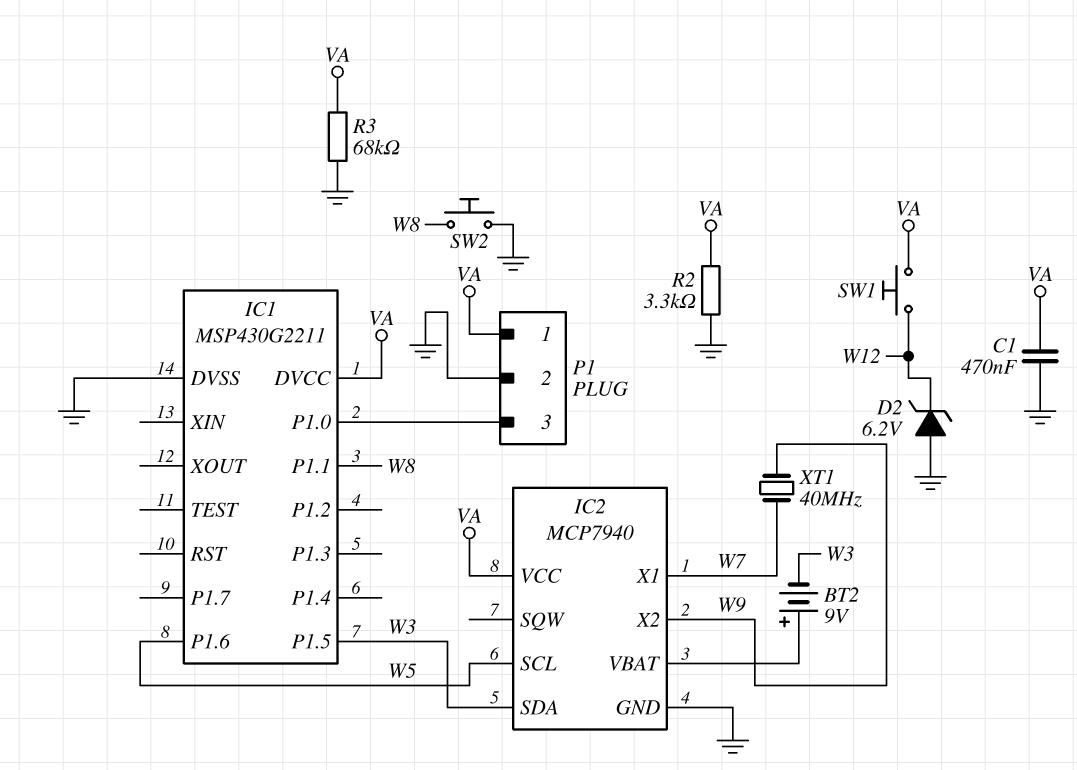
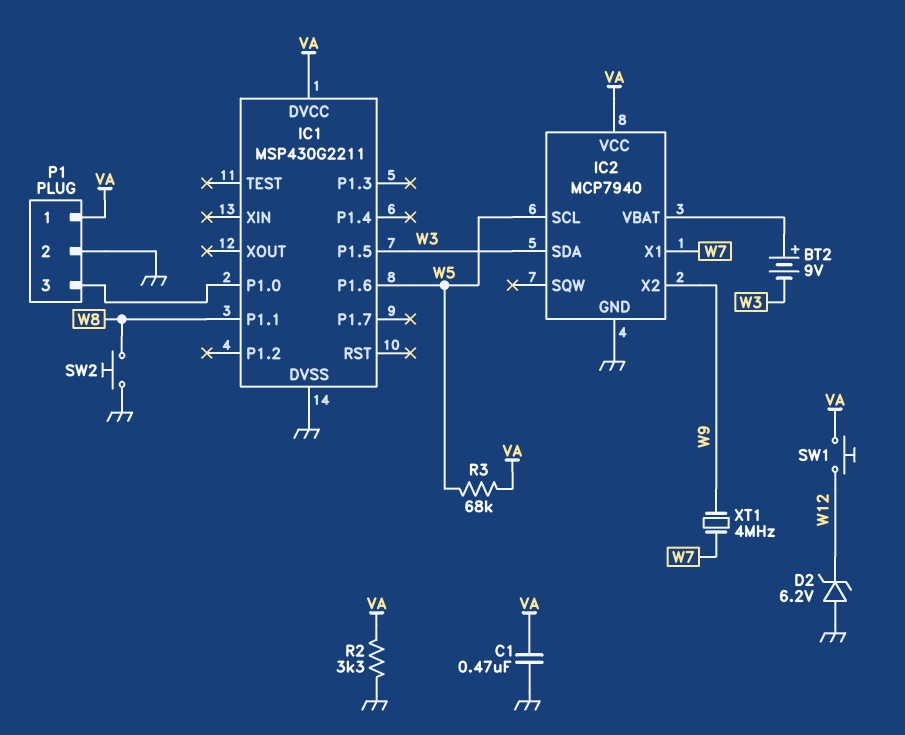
R3: 68k (GND, VA) -> 68k (VA, W5)
XT1: 40MHz (W7, W9) -> 4MHz (W7, W9)

